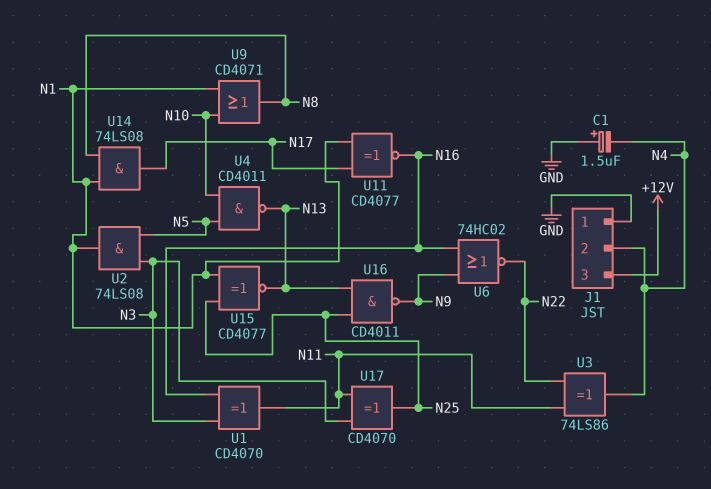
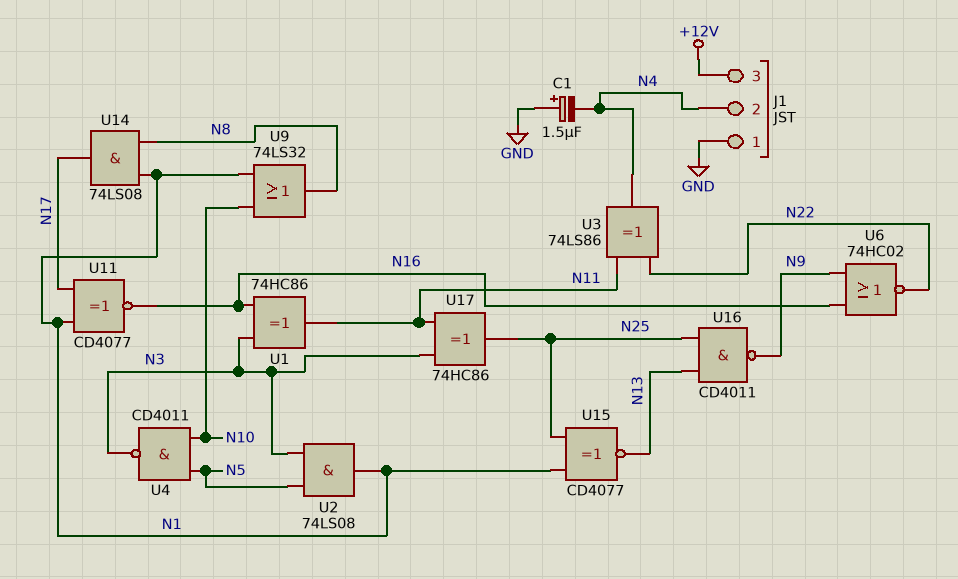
U1: XOR CD4070 (in N3, in N16, out N11) -> XOR 74HC86 (in N3, in N16, out N11)
U4: NAND CD4011 (in N5, in N10, out N13) -> NAND CD4011 (in N5, in N10, out N3)
U9: OR CD4071 (in N1, in N10, out N8) -> OR 74LS32 (in N1, in N10, out N8)
U17: XOR CD4070 (in N3, in N11, out N25) -> XOR 74HC86 (in N3, in N11, out N25)

